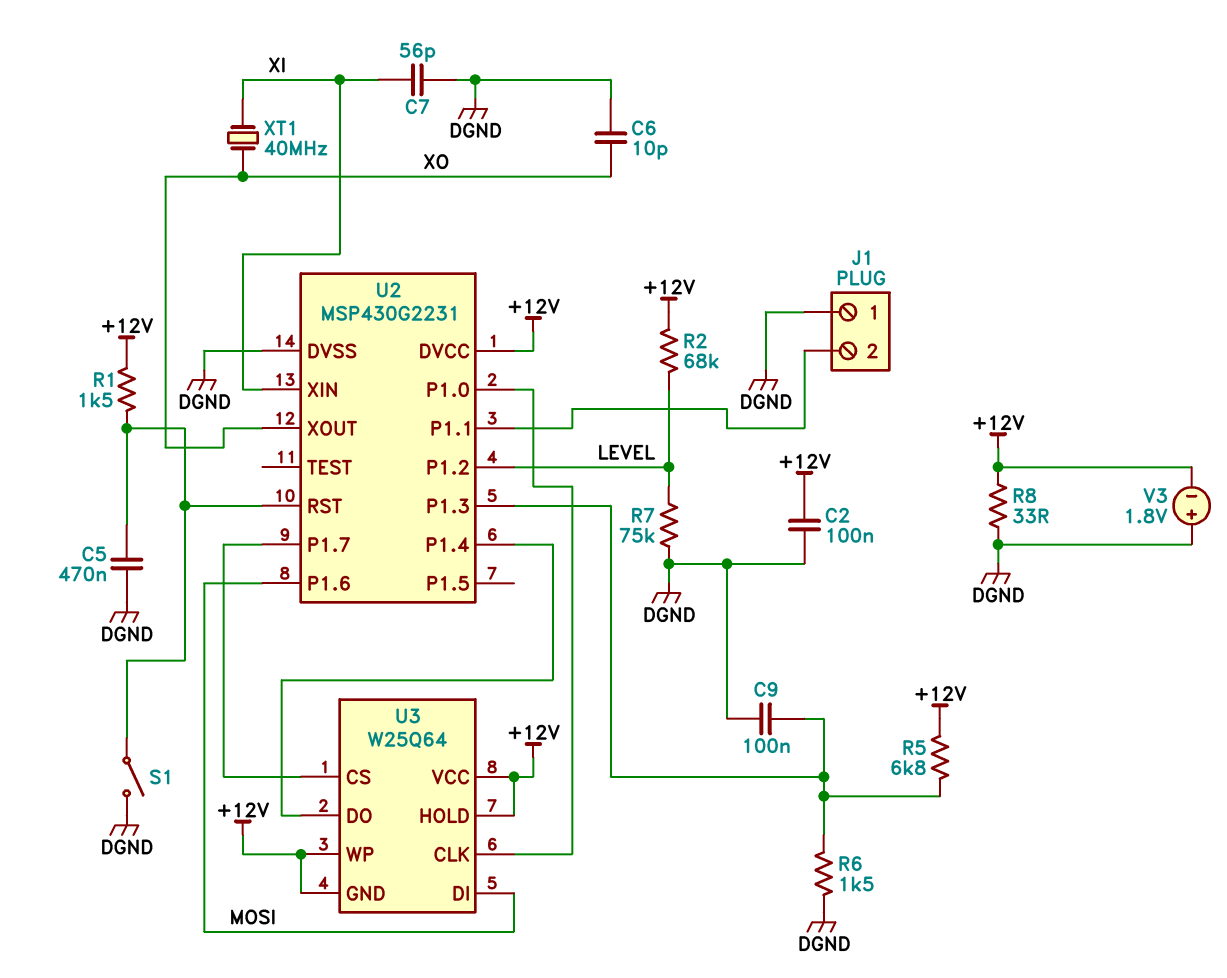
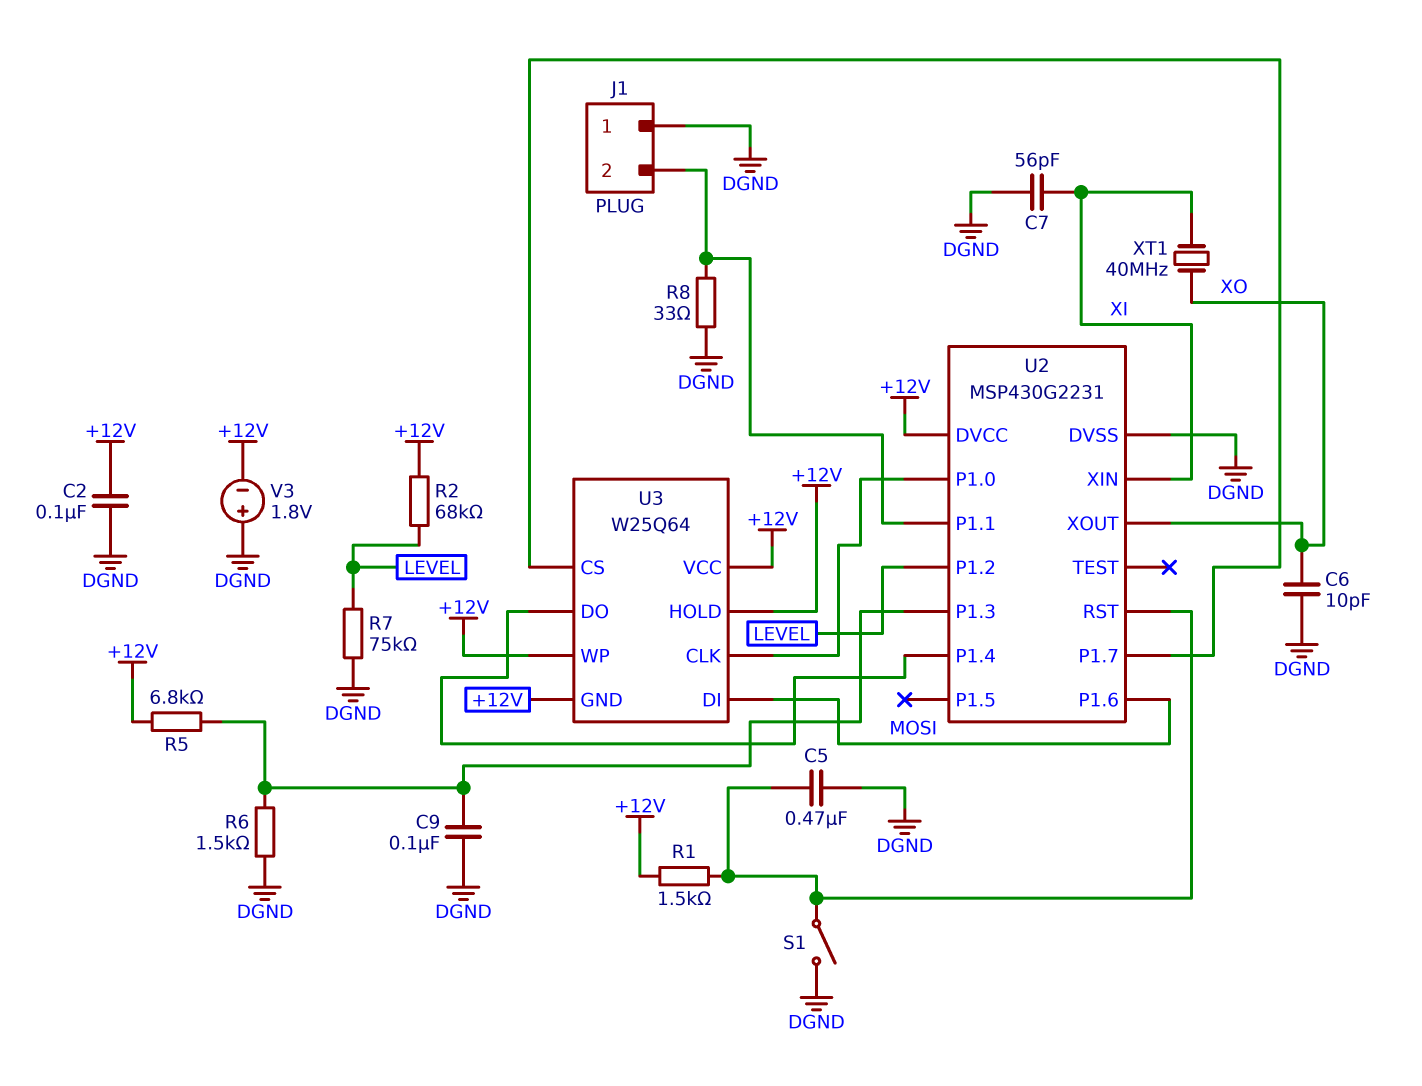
R8: 33 (+12V, DGND) -> 33 (DGND, J1/2)

